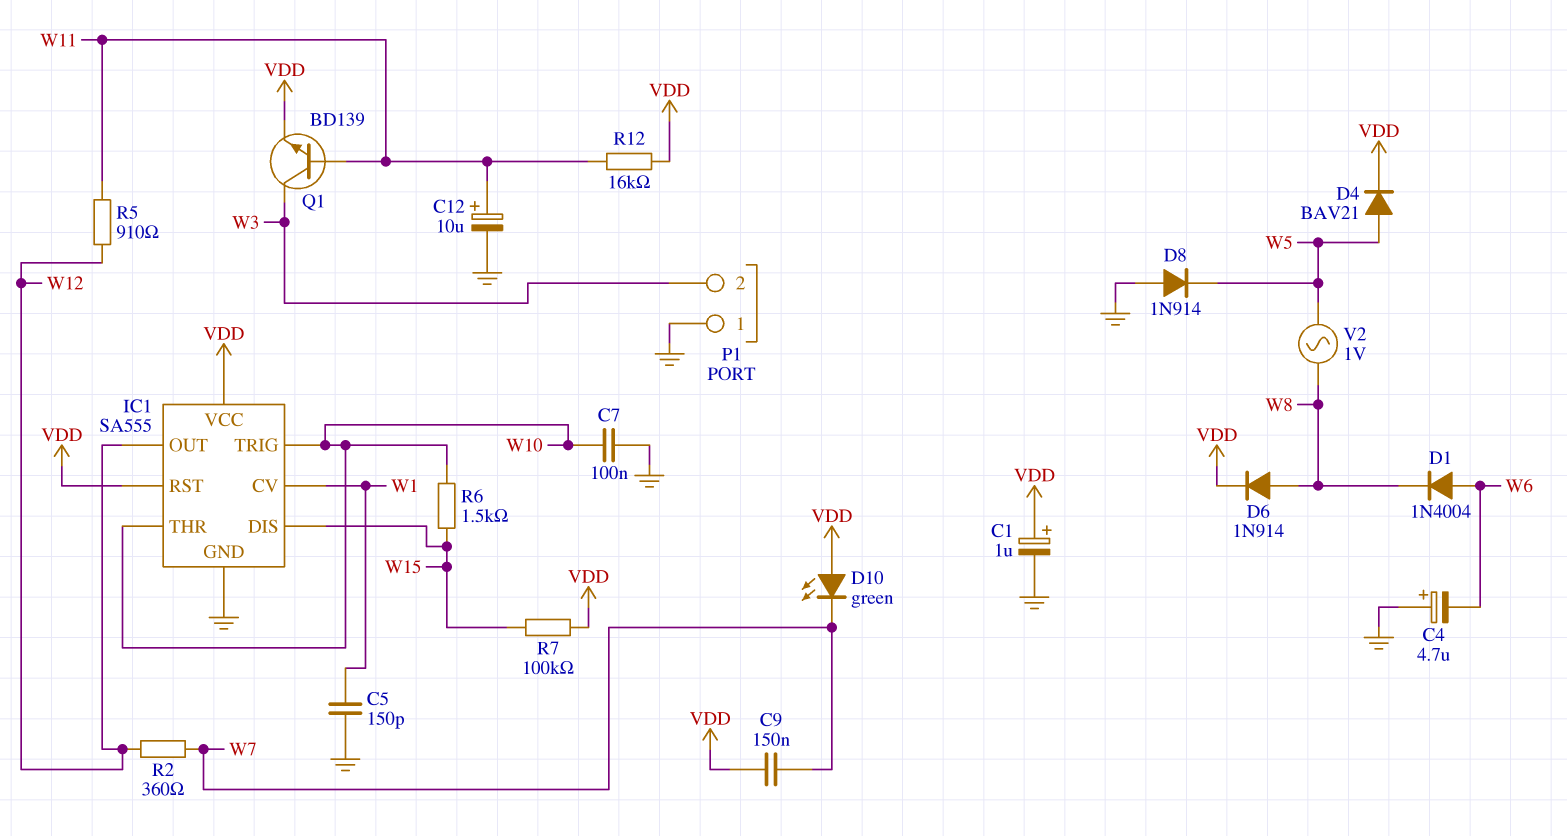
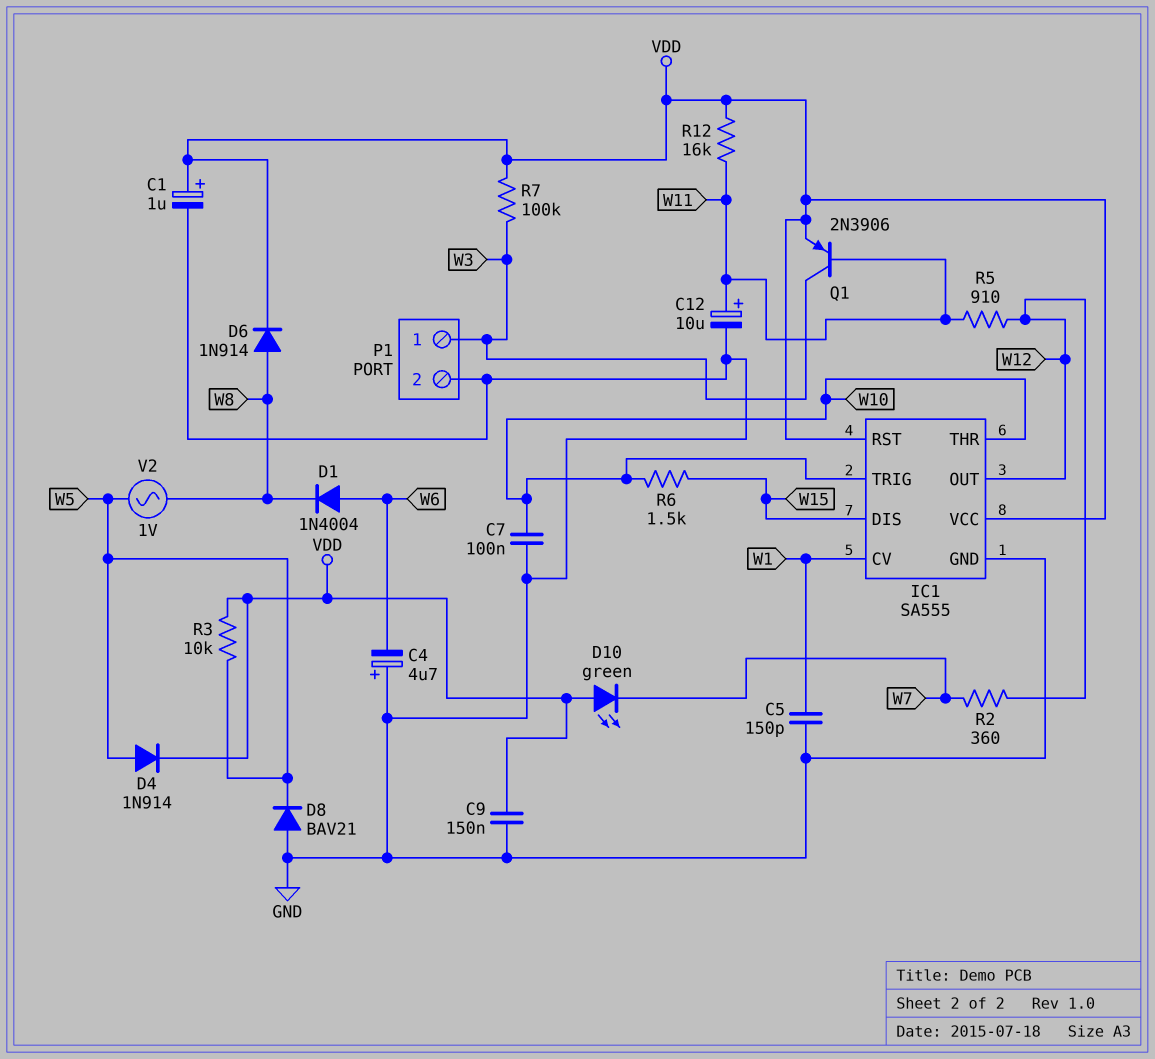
C9: 150nF (VDD, W7) -> 150nF (GND, VDD)
D4: diode BAV21 (A W5, K VDD) -> diode 1N914 (A W5, K VDD)
D8: diode 1N914 (A GND, K W5) -> diode BAV21 (A GND, K W5)
P1 pin 1: GND -> W3
P1 pin 2: W3 -> GND
Q1: NPN BD139 (B W11, C W3, E VDD) -> PNP 2N3906 (B W11, C W3, E VDD)
R3: none -> 10k (VDD, W5)
R7: 100k (VDD, W15) -> 100k (VDD, W3)

